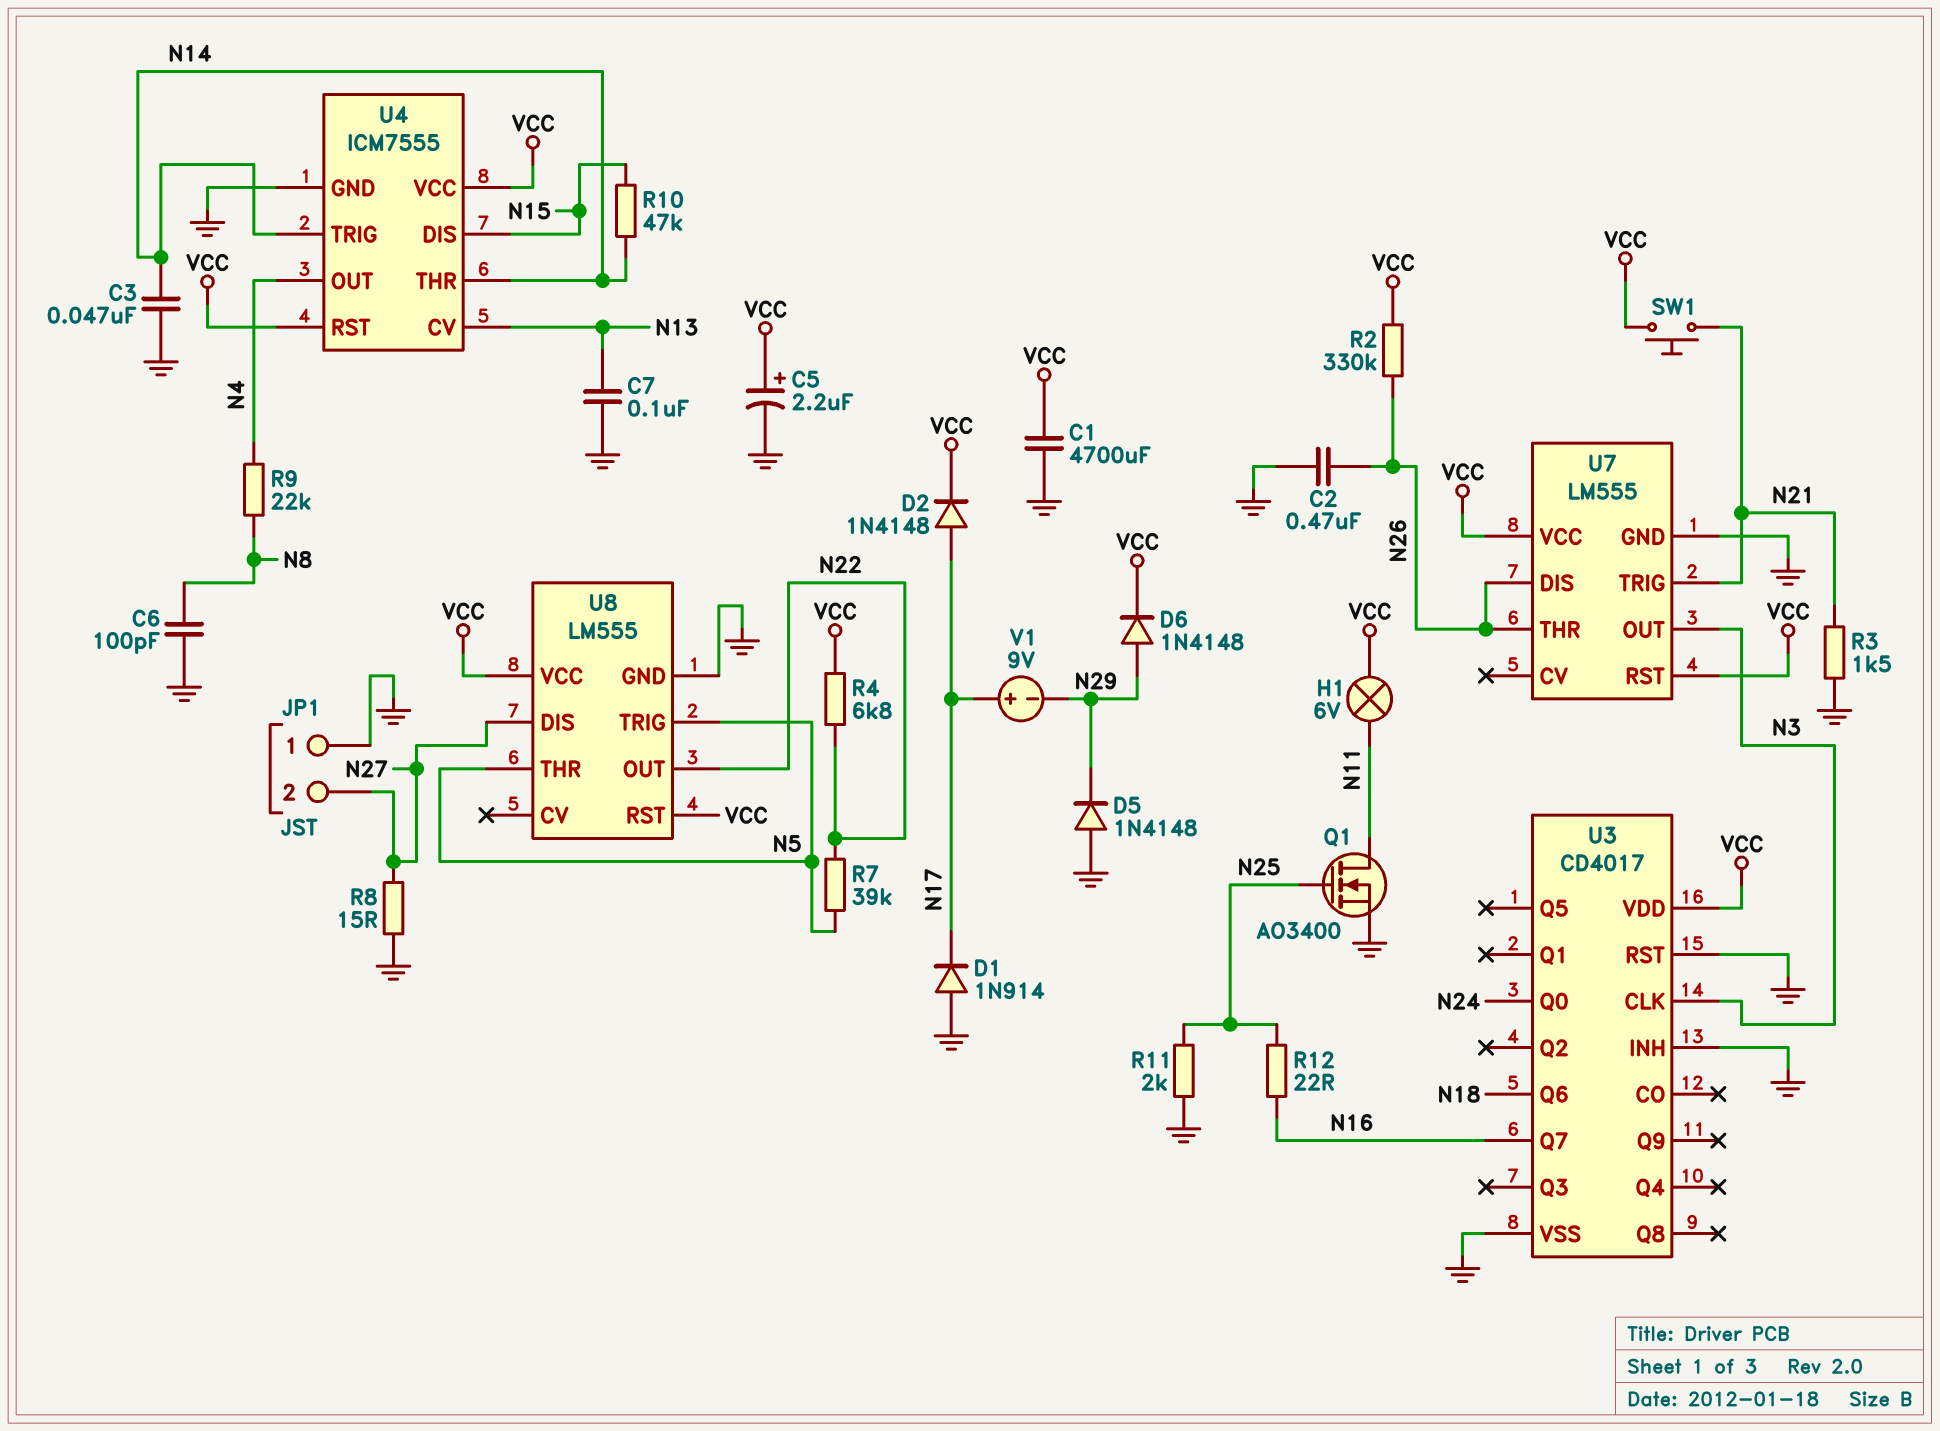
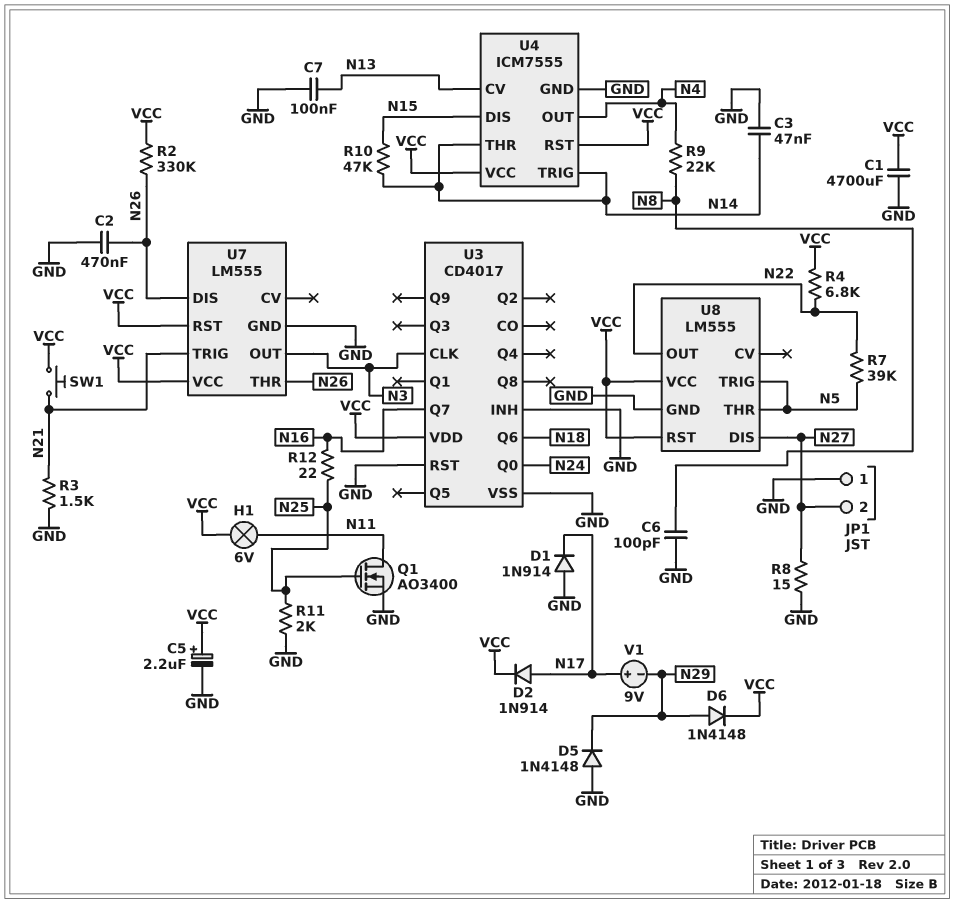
D2: diode 1N4148 (A N17, K VCC) -> diode 1N914 (A N17, K VCC)

